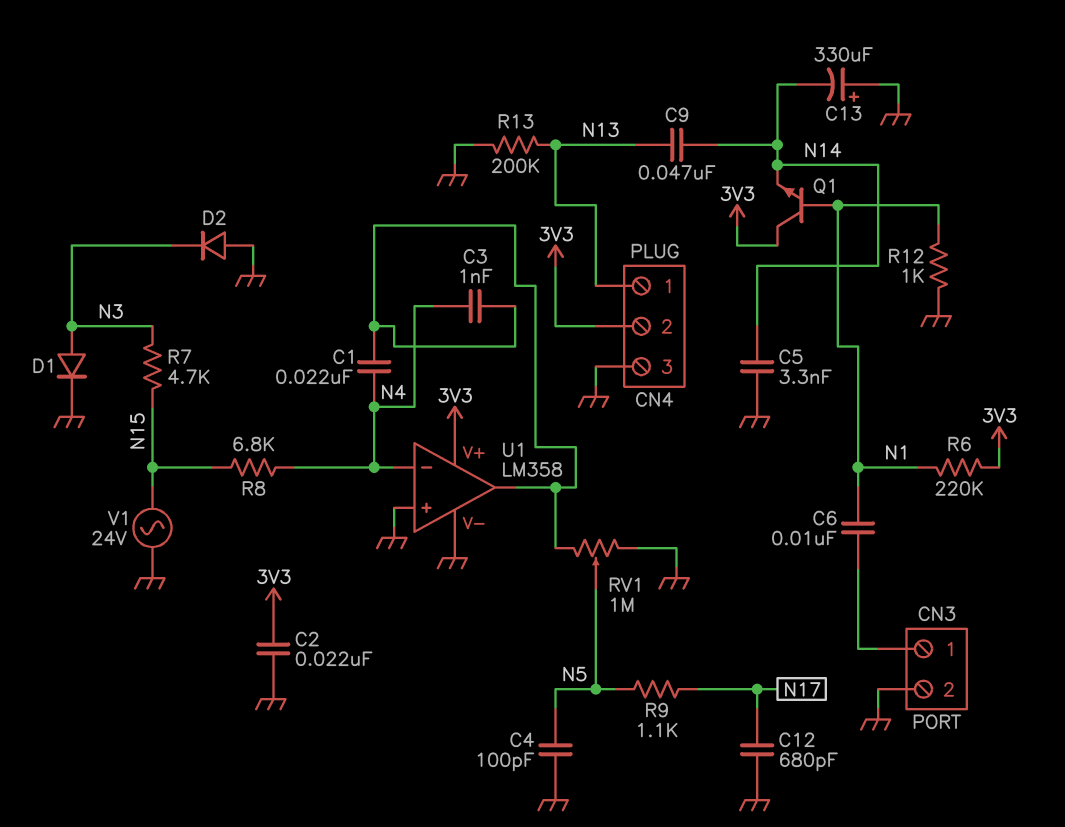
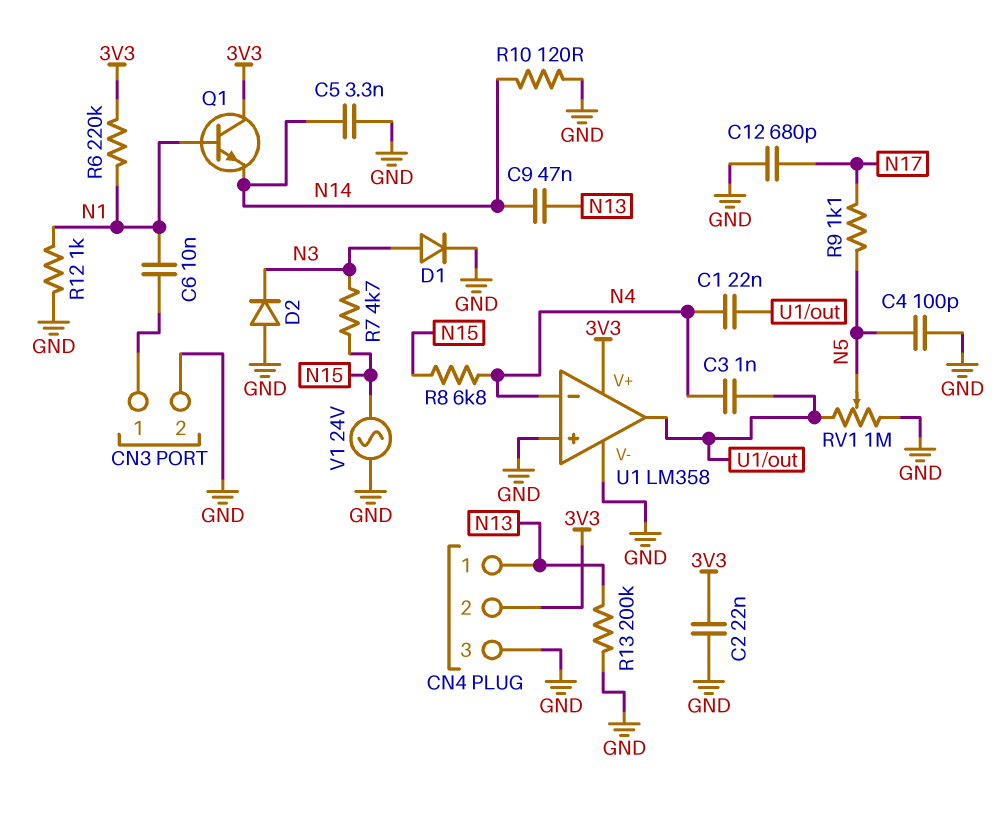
C13: 330uF (plus GND, minus N14) -> none
R10: none -> 120 (GND, N14)

